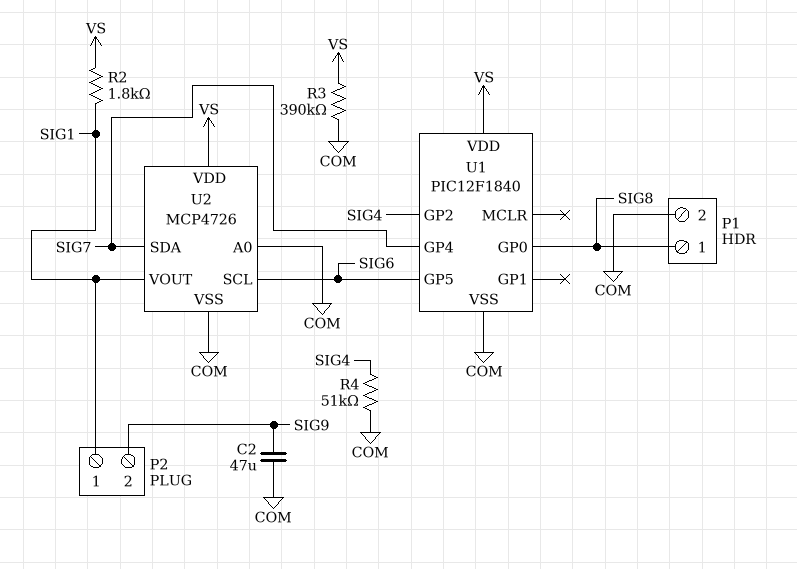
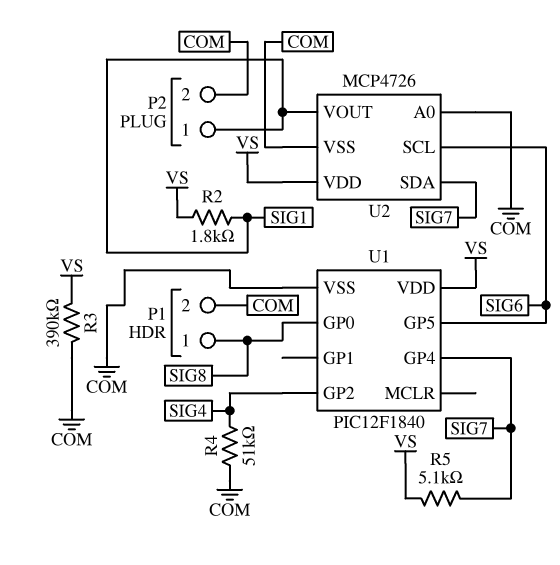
C2: 47uF (COM, SIG9) -> none
P2 pin 2: SIG9 -> COM
R5: none -> 5.1k (SIG7, VS)

